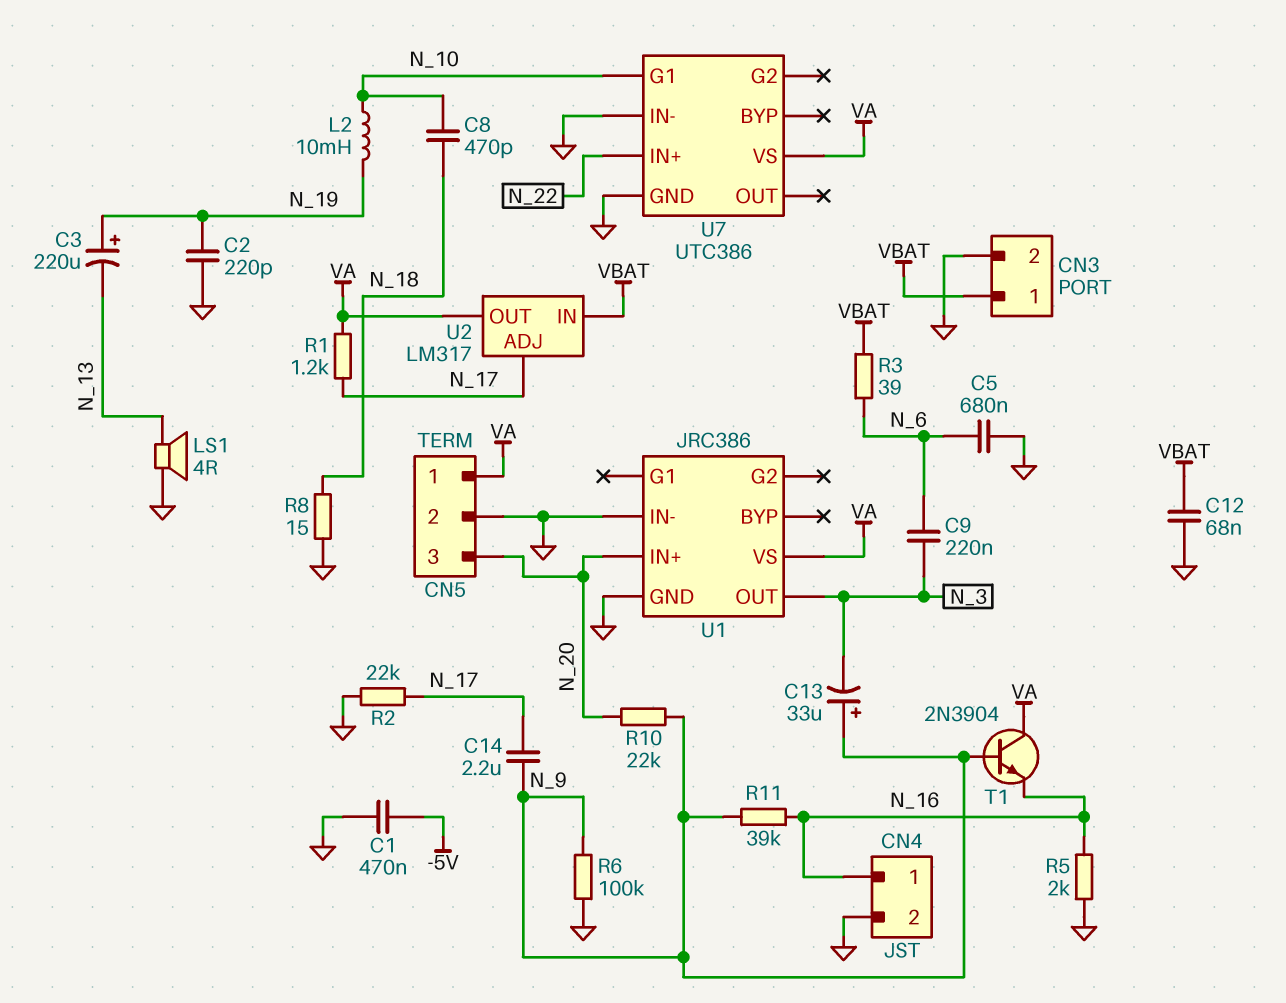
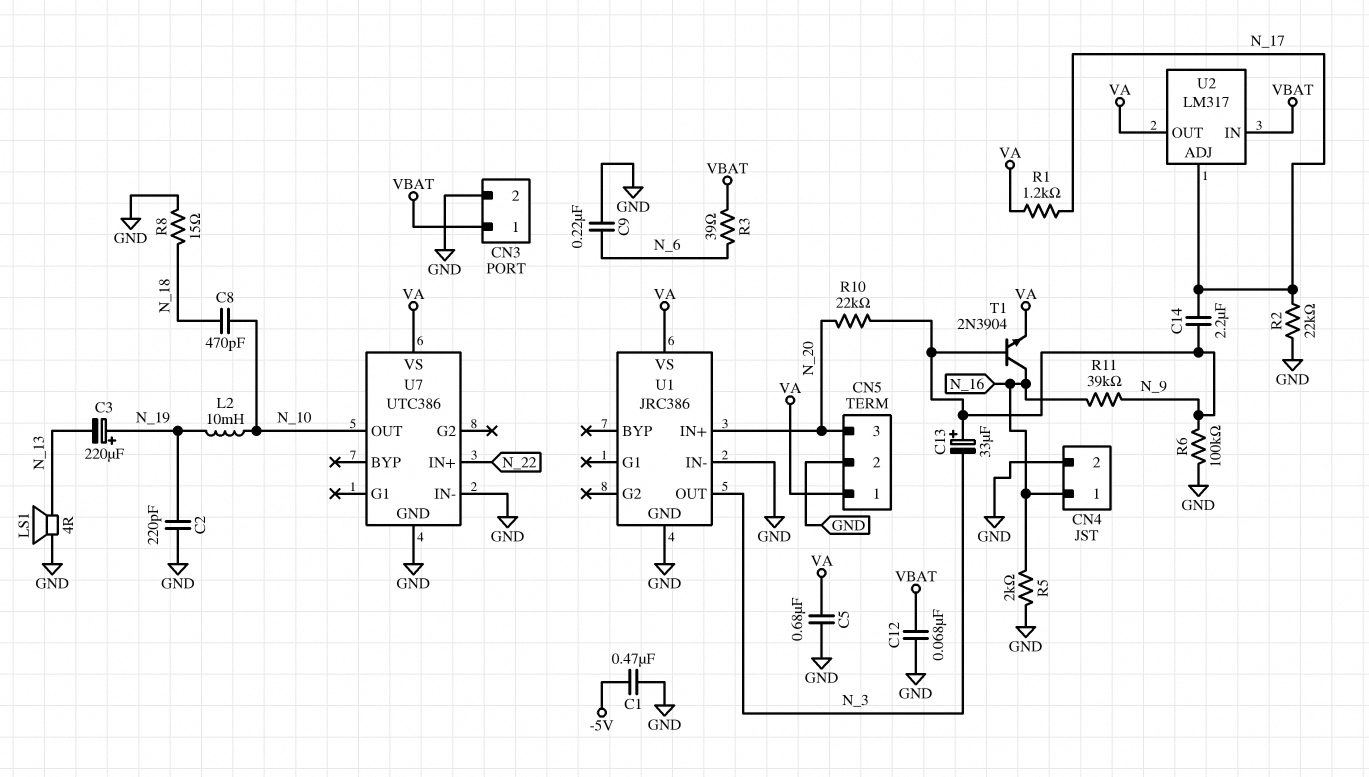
C5: 680nF (GND, N_6) -> 680nF (GND, VA)
C9: 220nF (N_3, N_6) -> 220nF (GND, N_6)
T1: NPN 2N3904 (B N_9, C VA, E N_16) -> NPN 2N3904 (B N_9, C N_16, E VA)
U7 pin G1: N_10 -> none
U7 pin OUT: none -> N_10

